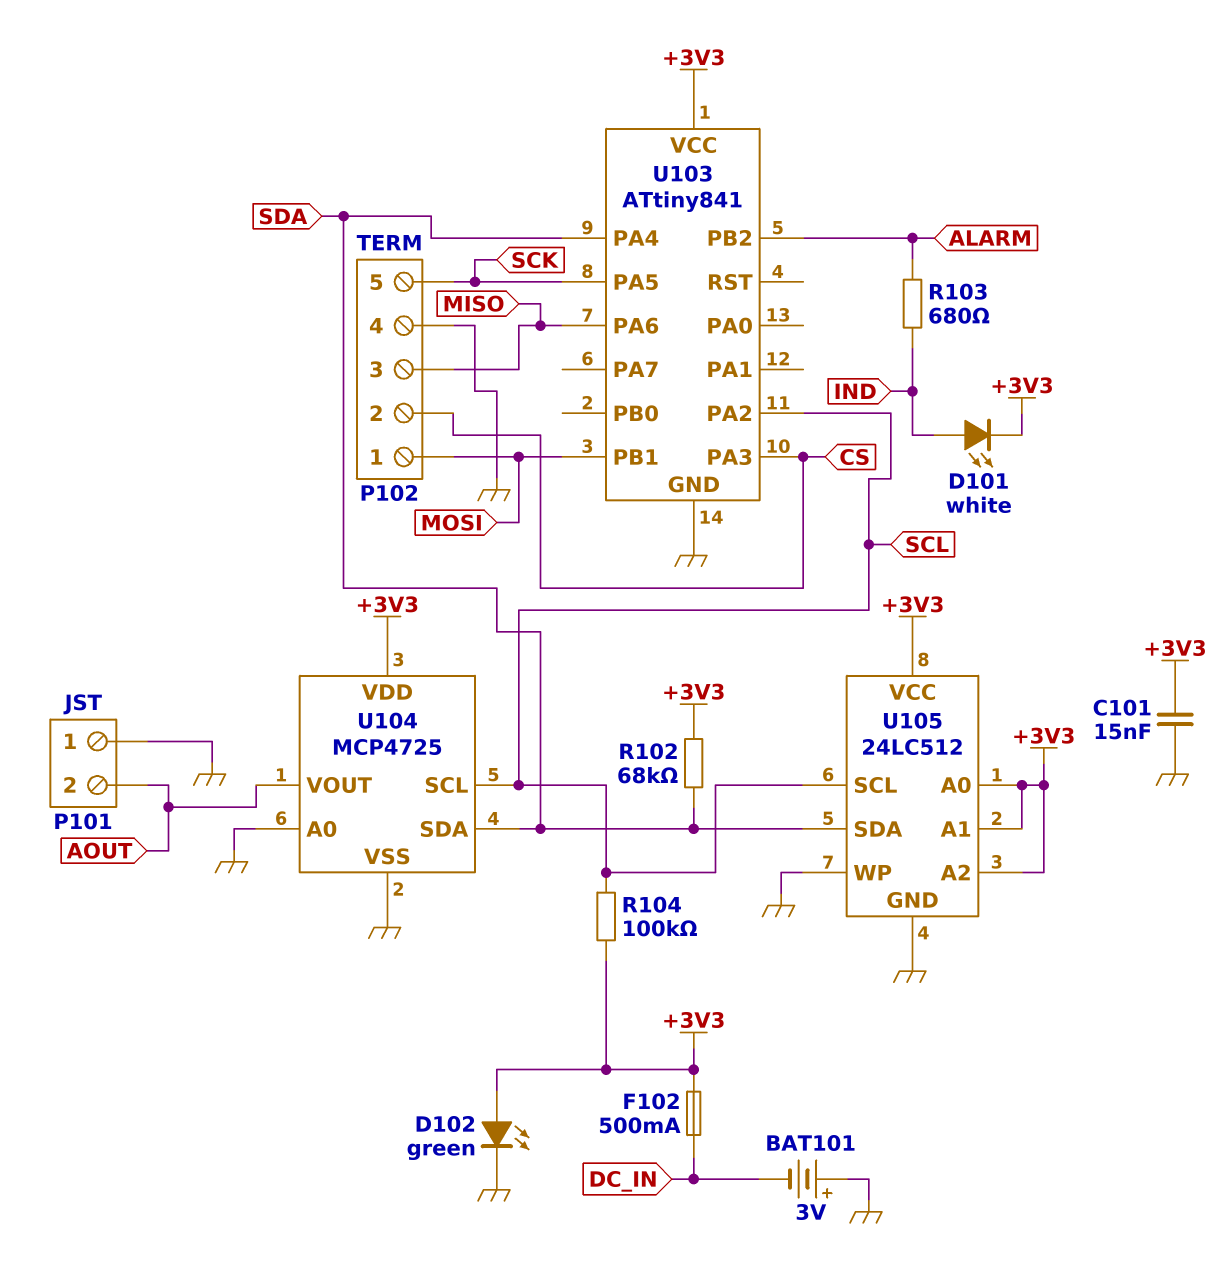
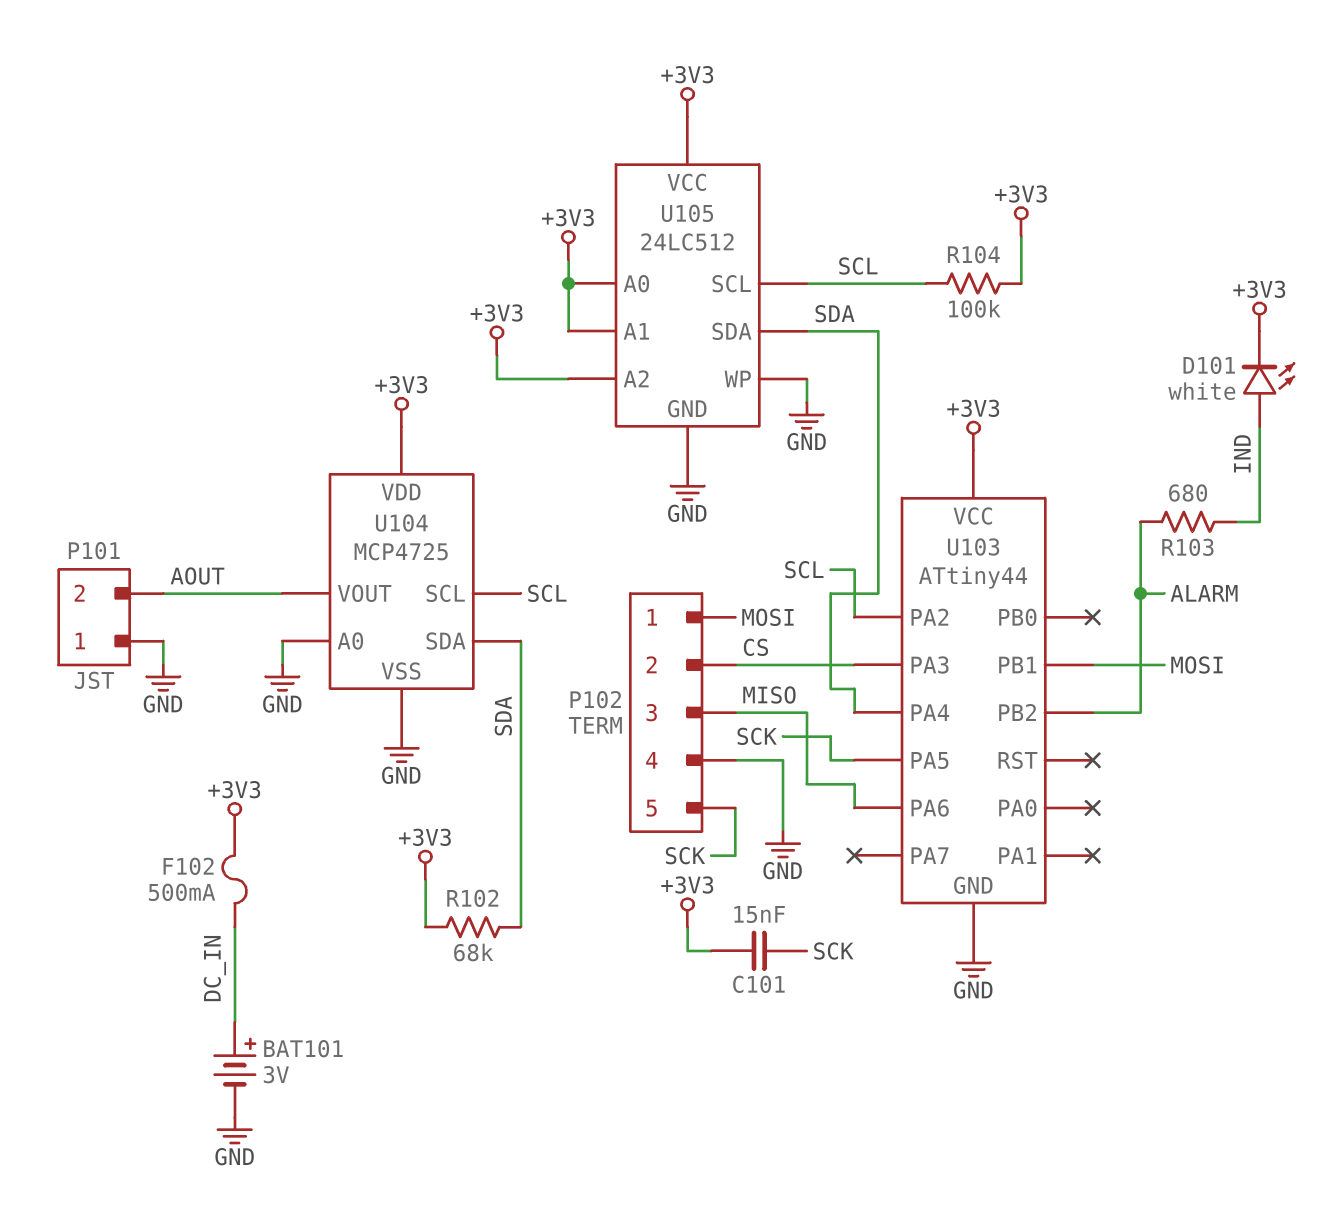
BAT101: 3V (plus GND, minus DC_IN) -> 3V (plus DC_IN, minus GND)
C101: 15nF (+3V3, GND) -> 15nF (+3V3, SCK)
D102: LED green (A +3V3, K GND) -> none
U103: ATtiny841 -> ATtiny44

